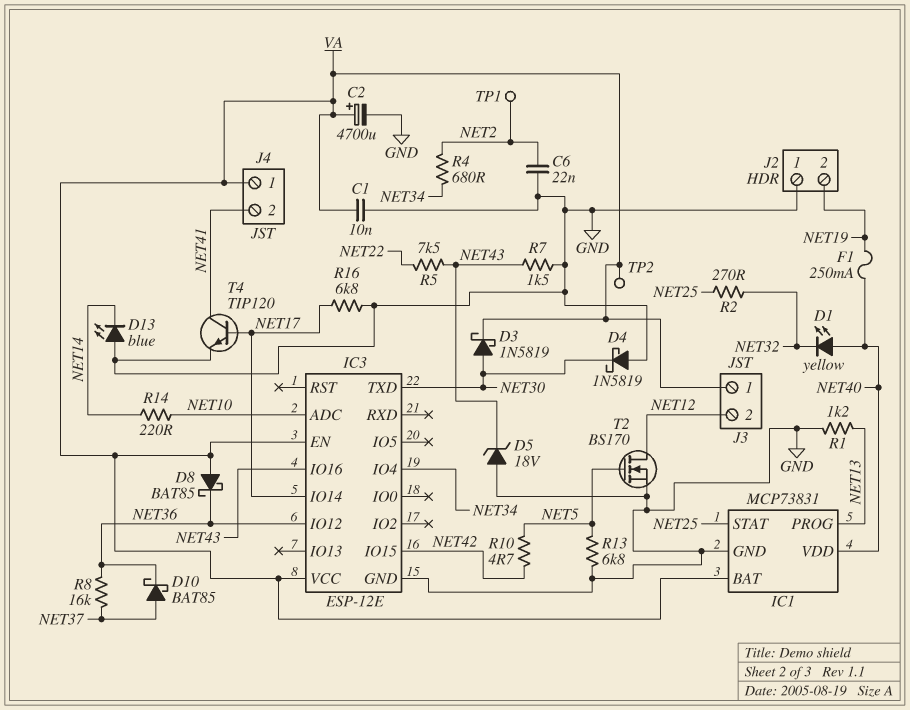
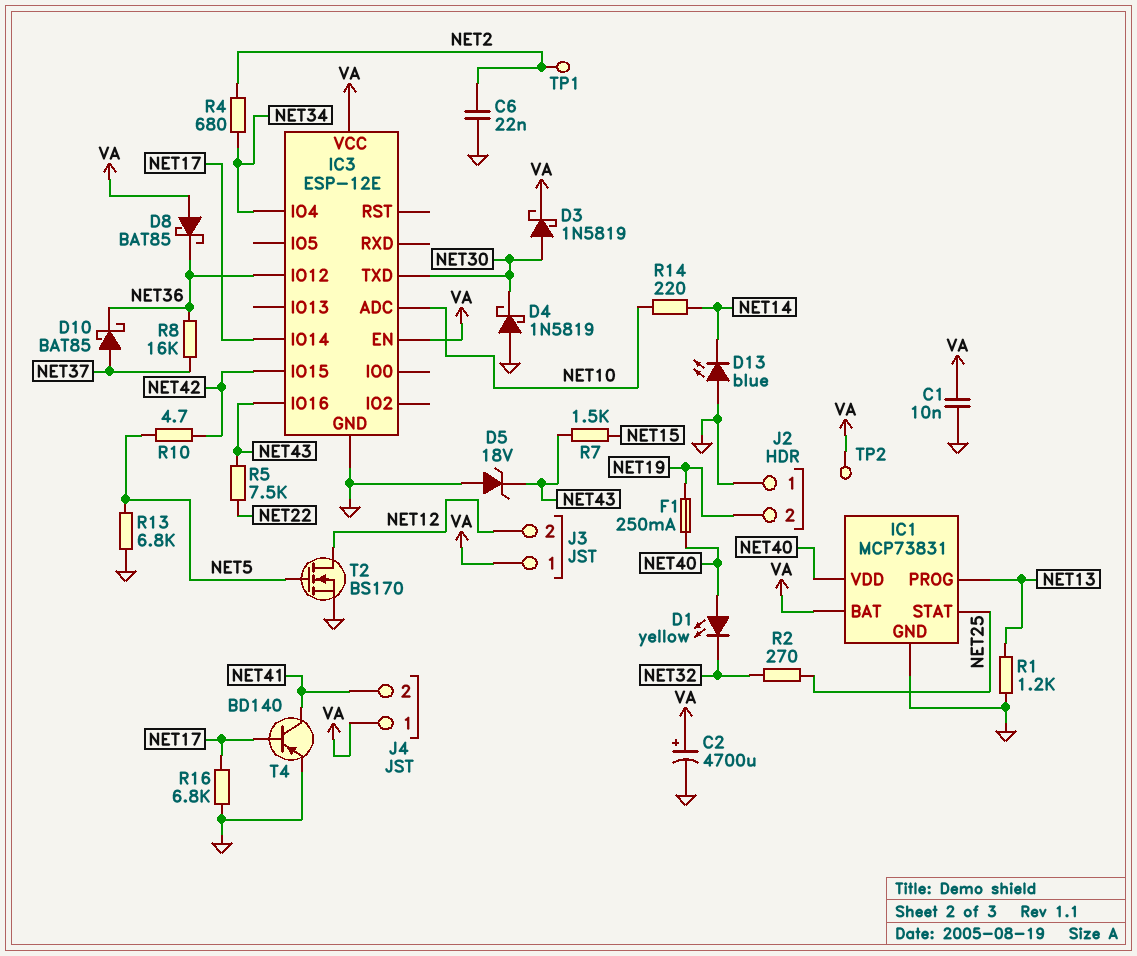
R7: 1.5k (GND, NET43) -> 1.5k (NET15, NET43)
T4: NPN TIP120 (B NET17, C NET41, E GND) -> PNP BD140 (B NET17, C NET41, E GND)

